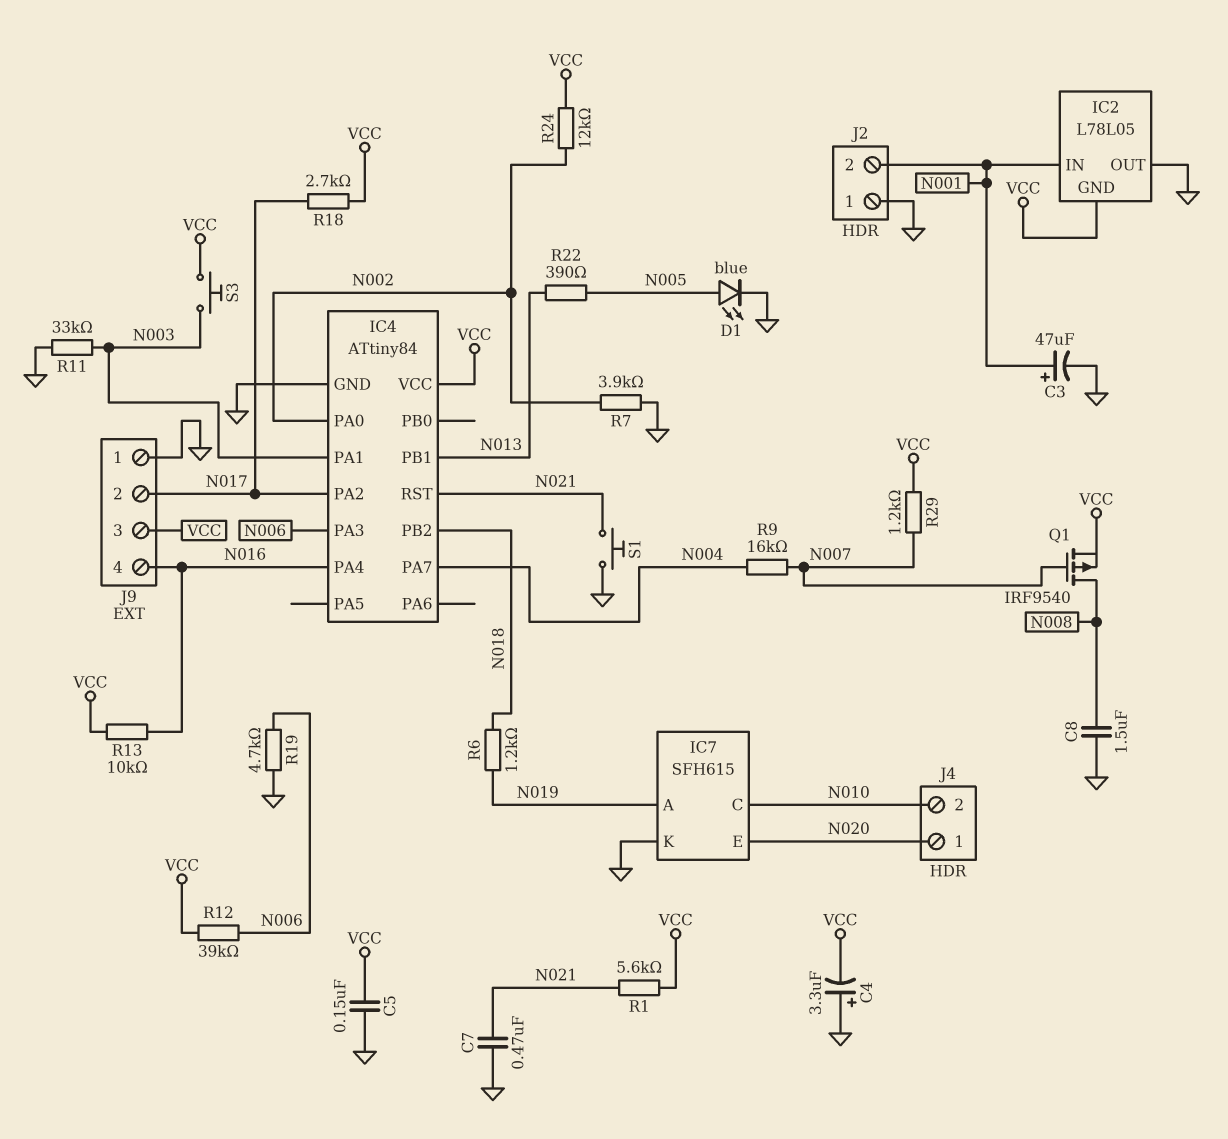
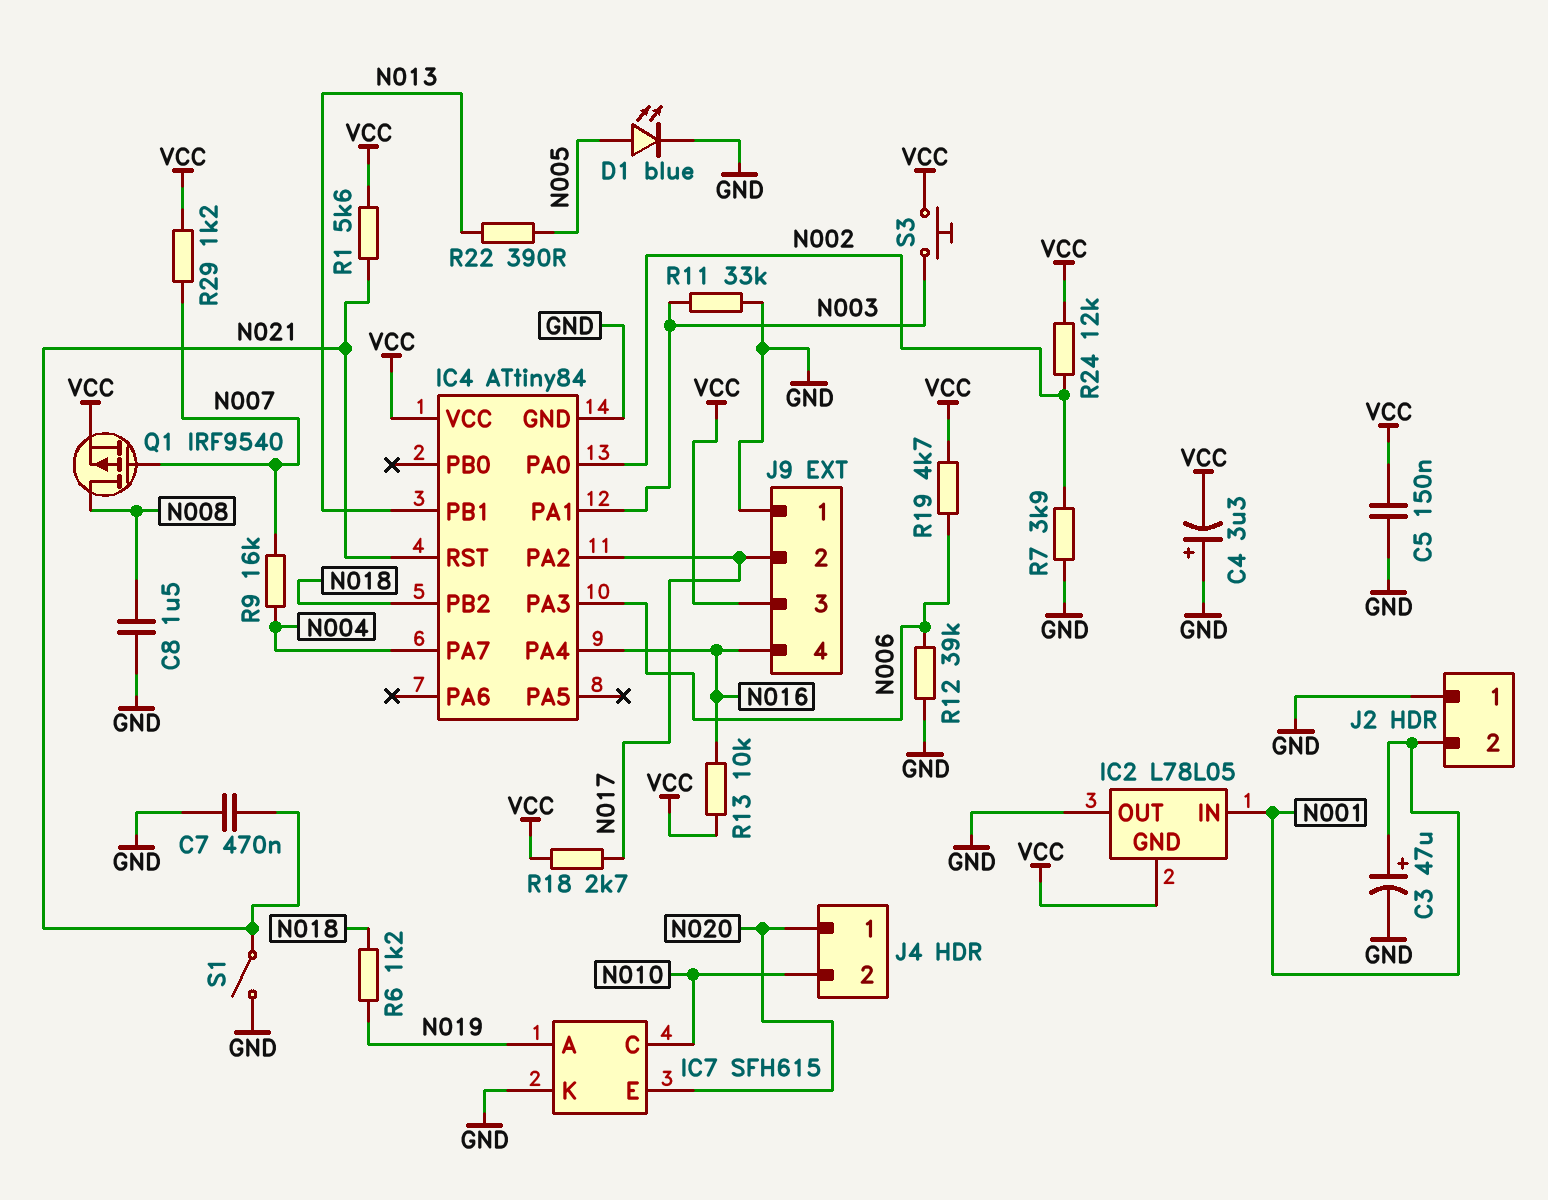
R12: 39k (N006, VCC) -> 39k (GND, N006)
R19: 4.7k (GND, N006) -> 4.7k (N006, VCC)
S1: button (GND, N021) -> switch (GND, N021)

